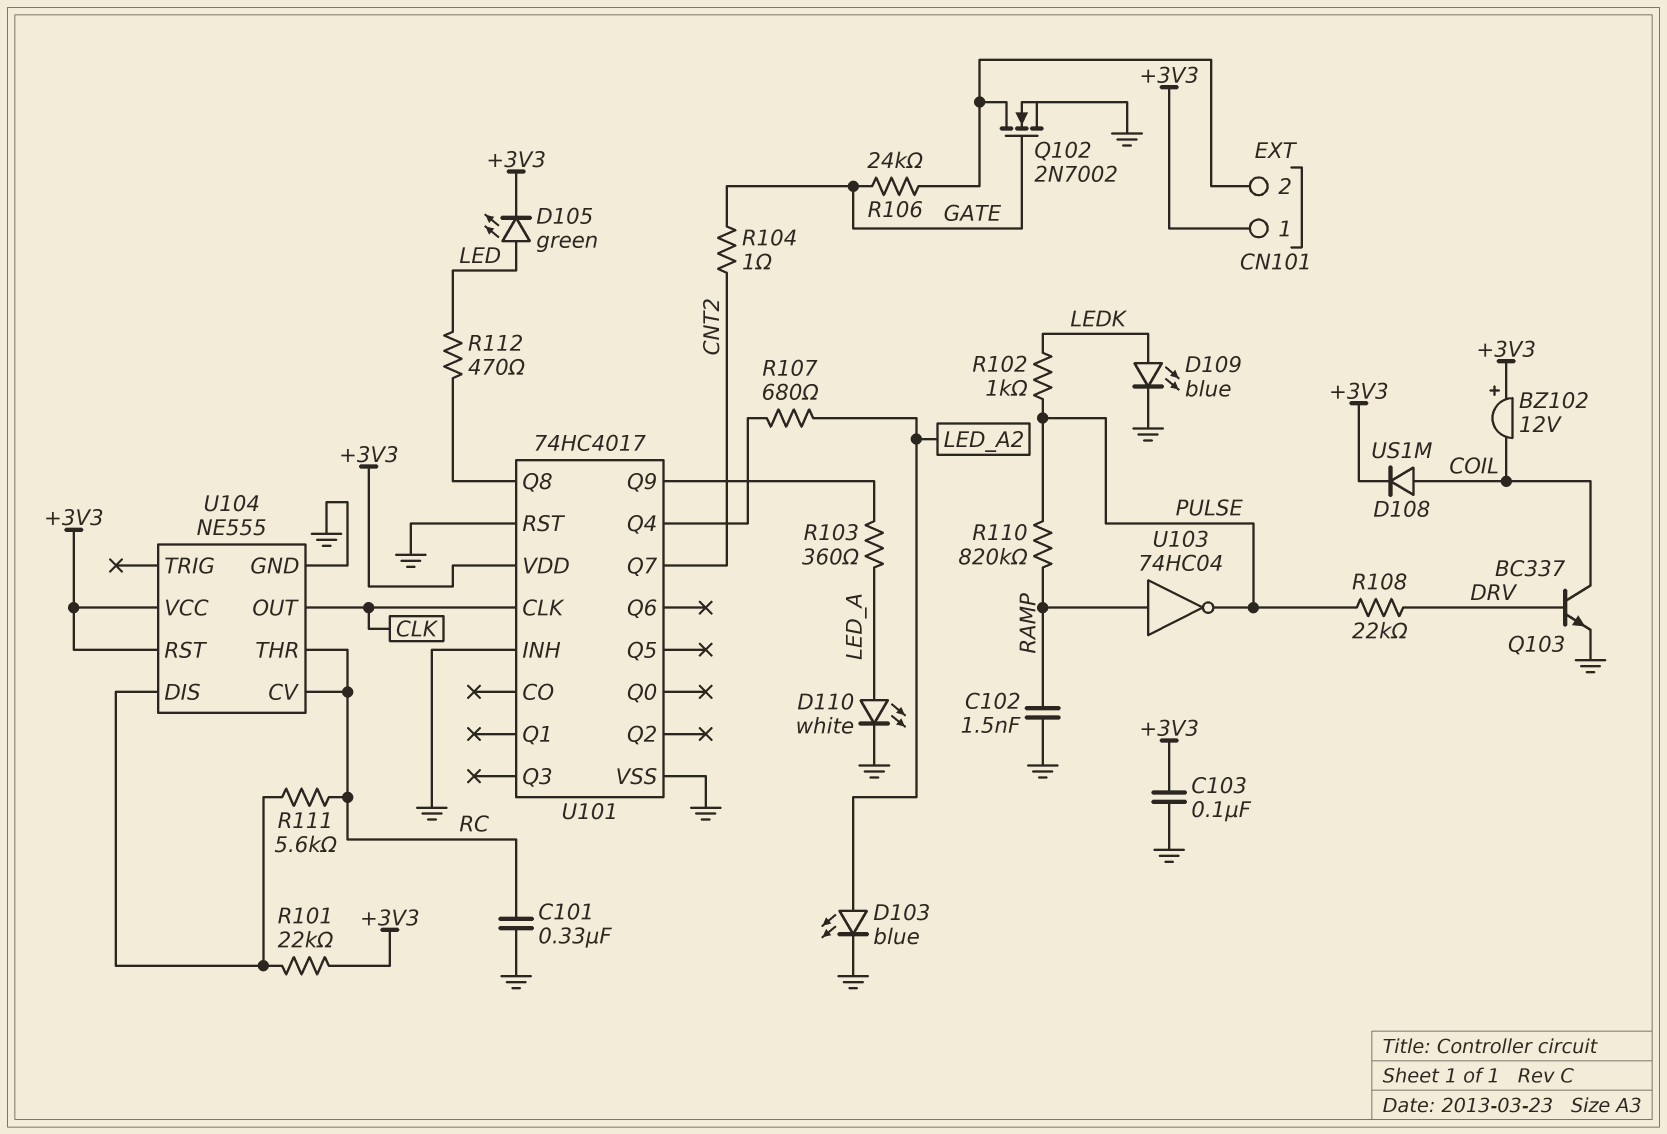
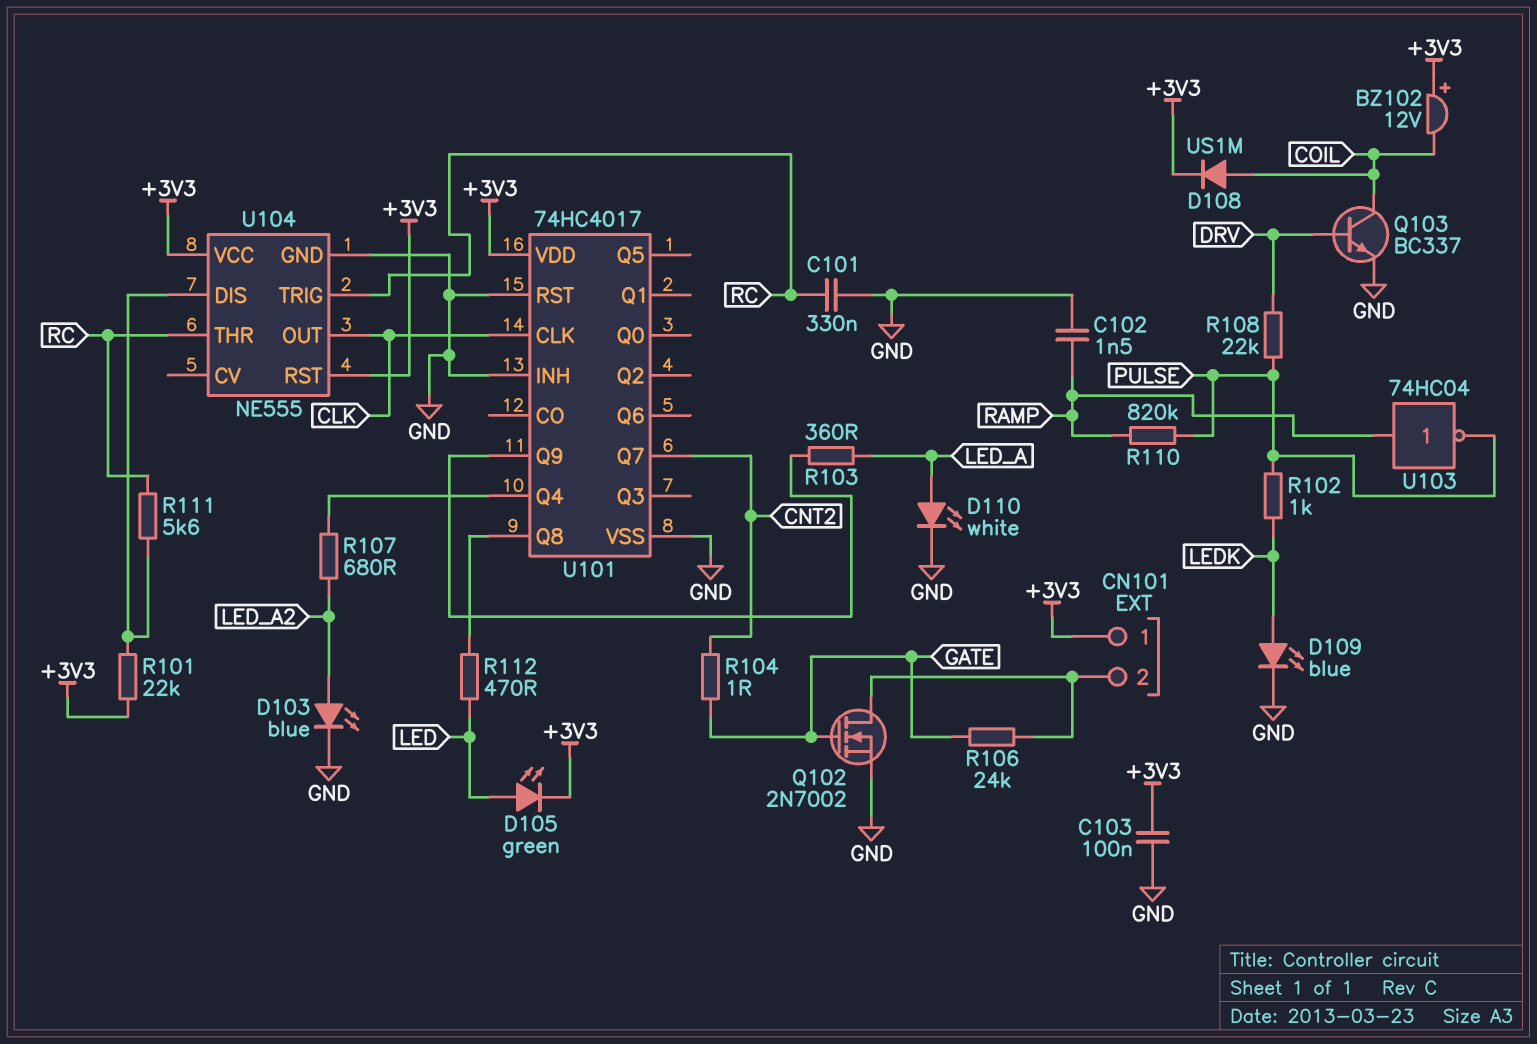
U104 pin CV: RC -> none
U104 pin TRIG: none -> RC

